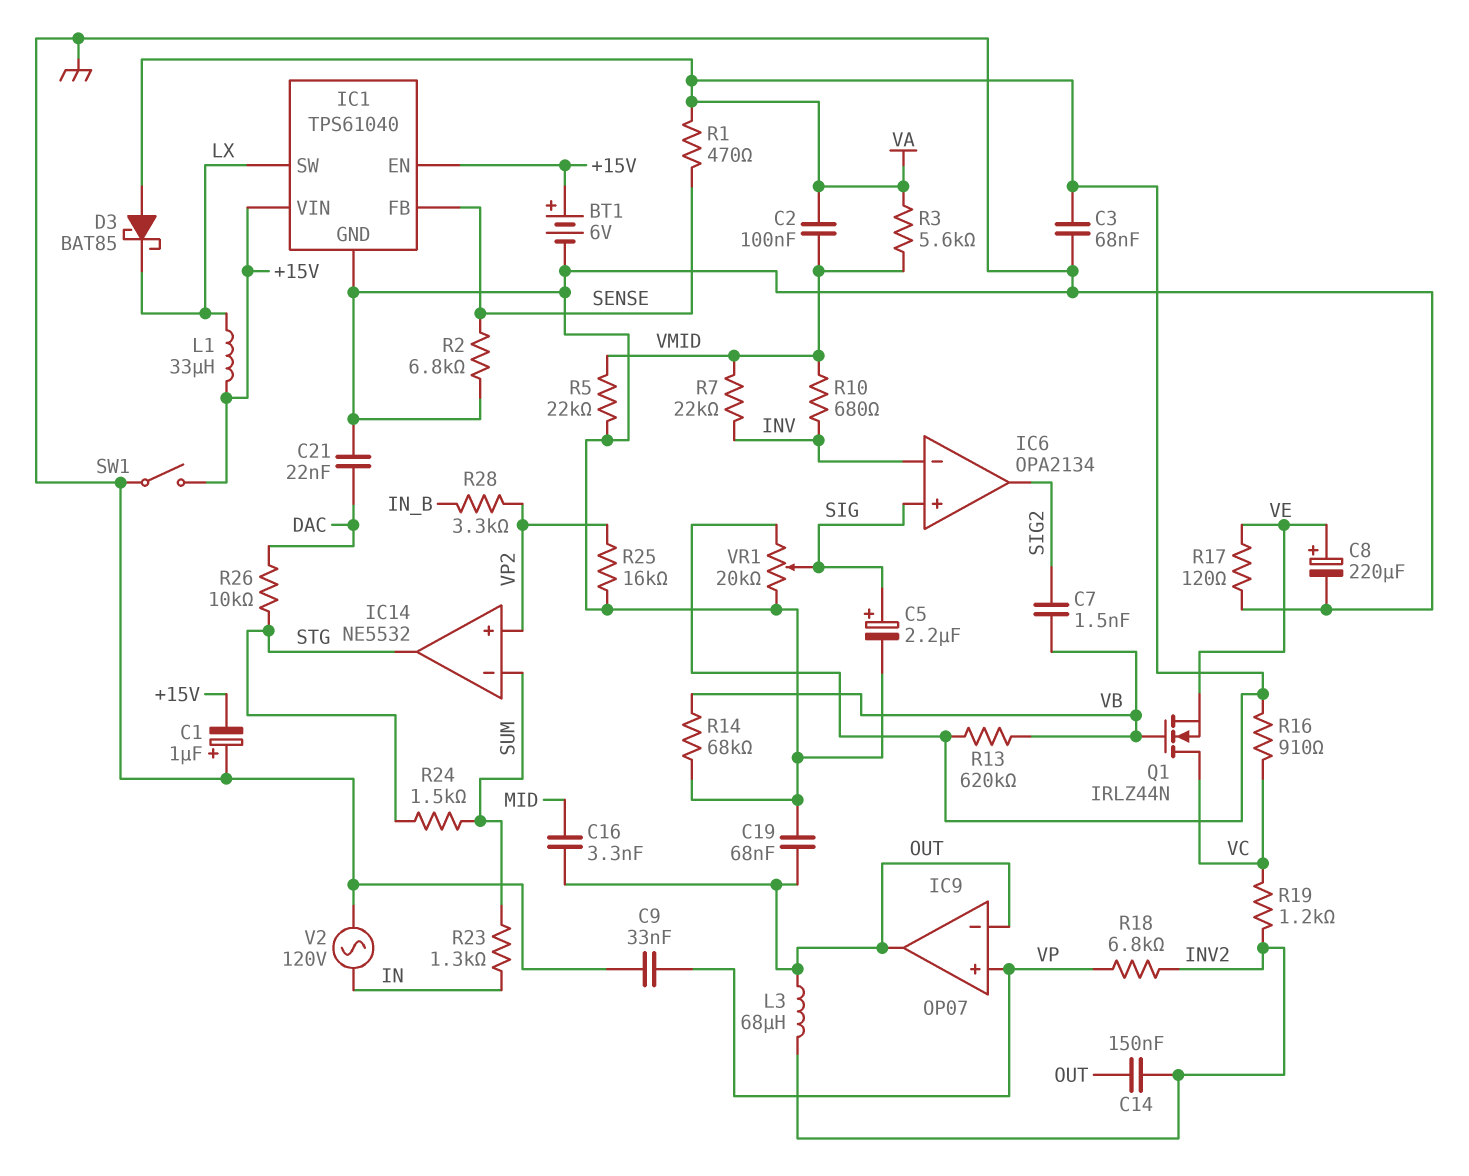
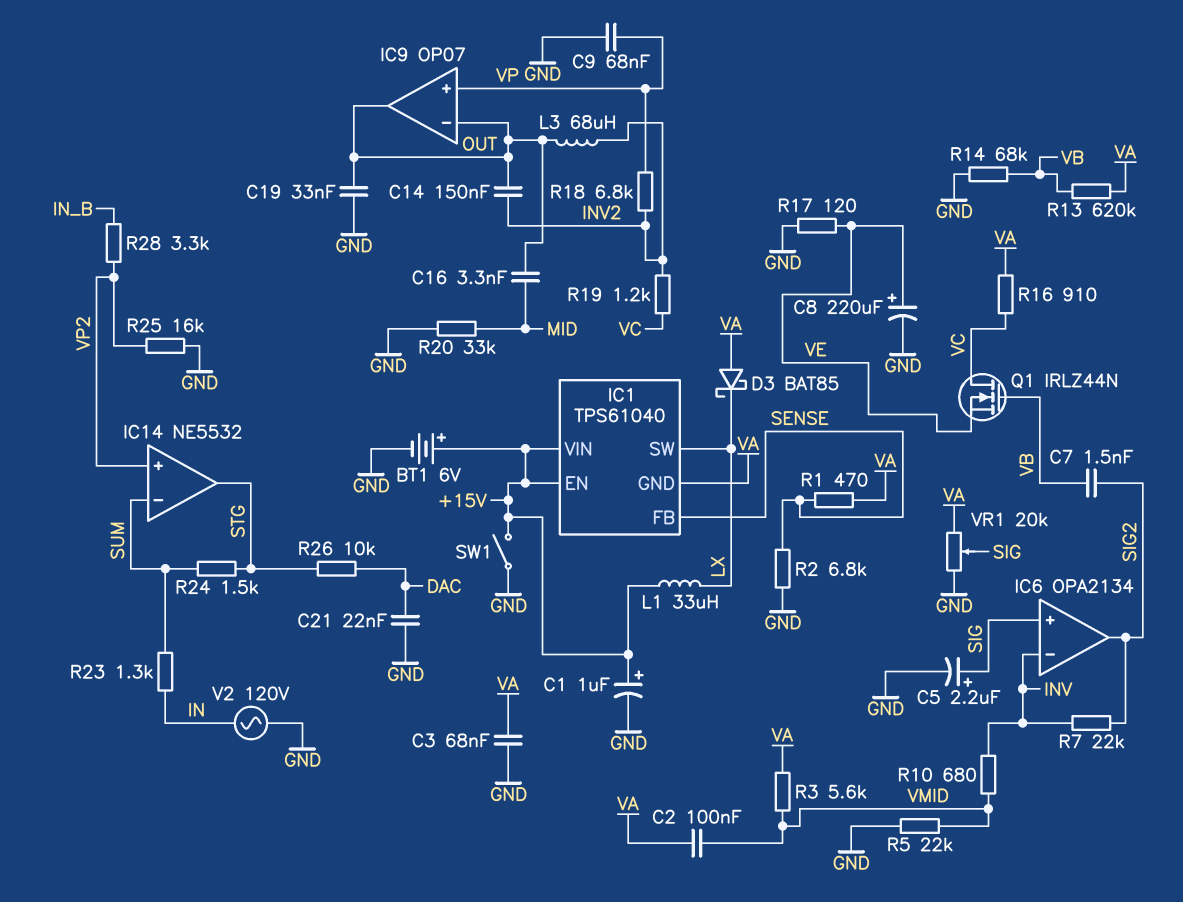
C1: 1uF (plus GND, minus +15V) -> 1uF (plus +15V, minus GND)
C9: 33nF (GND, VP) -> 68nF (GND, VP)
C19: 68nF (GND, OUT) -> 33nF (GND, OUT)
IC1 pin GND: GND -> VA
R7: 22k (INV, VMID) -> 22k (INV, SIG2)
R20: none -> 33k (GND, MID)

